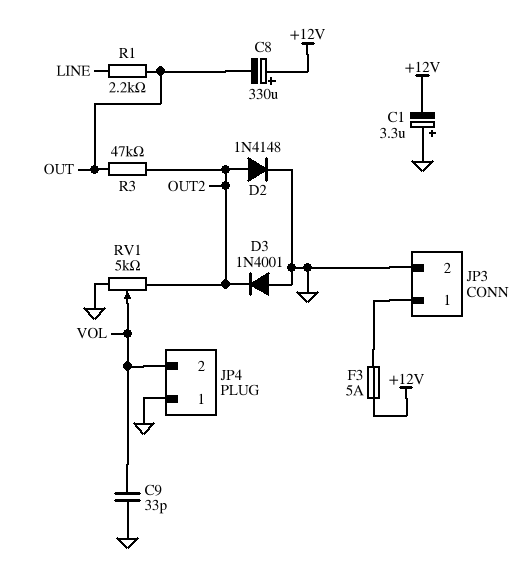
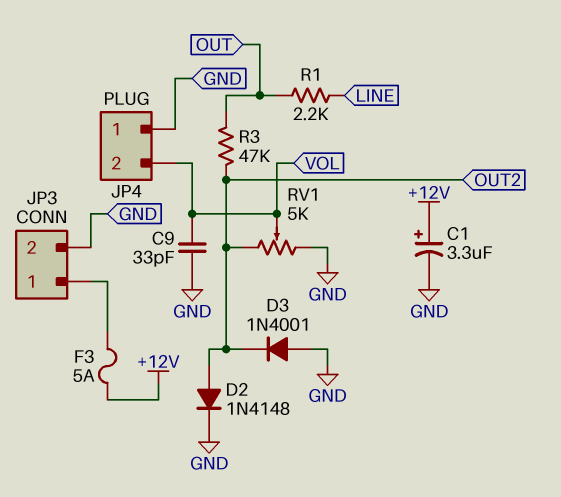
C1: 3.3uF (plus GND, minus +12V) -> 3.3uF (plus +12V, minus GND)
C8: 330uF (plus +12V, minus OUT) -> none

